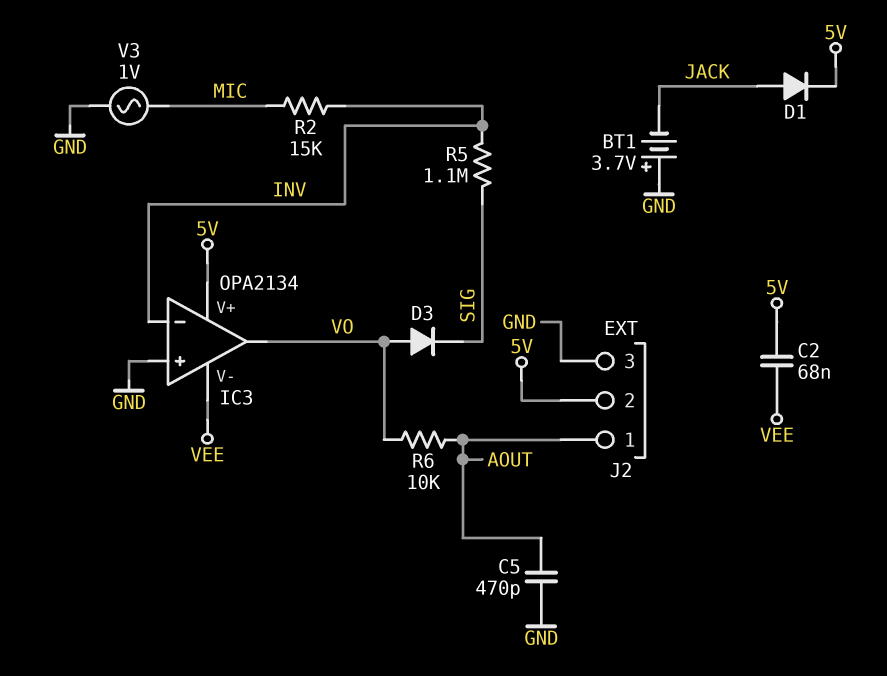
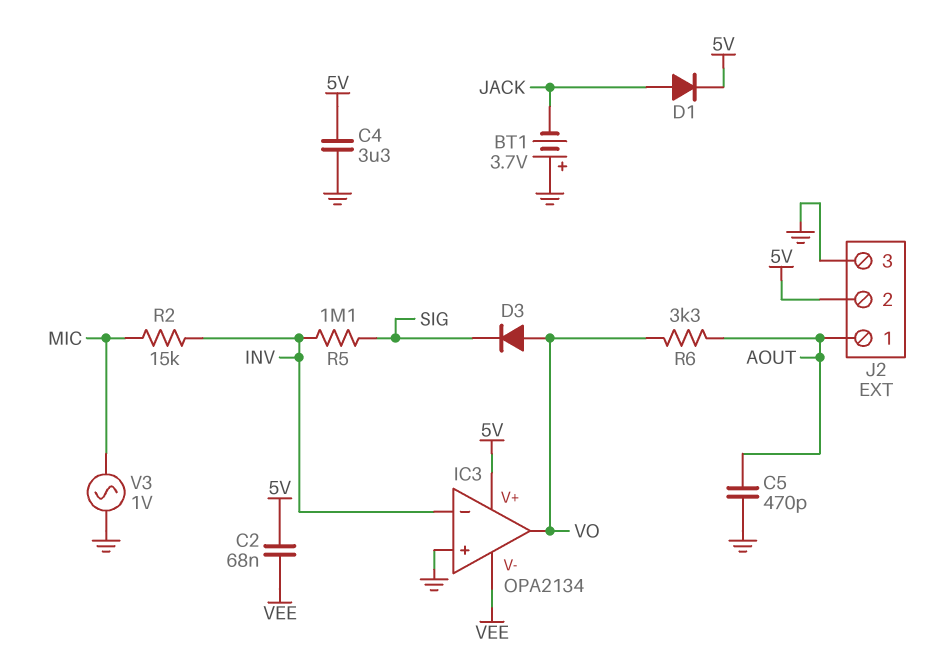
C4: none -> 3.3uF (5V, GND)
R6: 10k (AOUT, VO) -> 3.3k (AOUT, VO)

